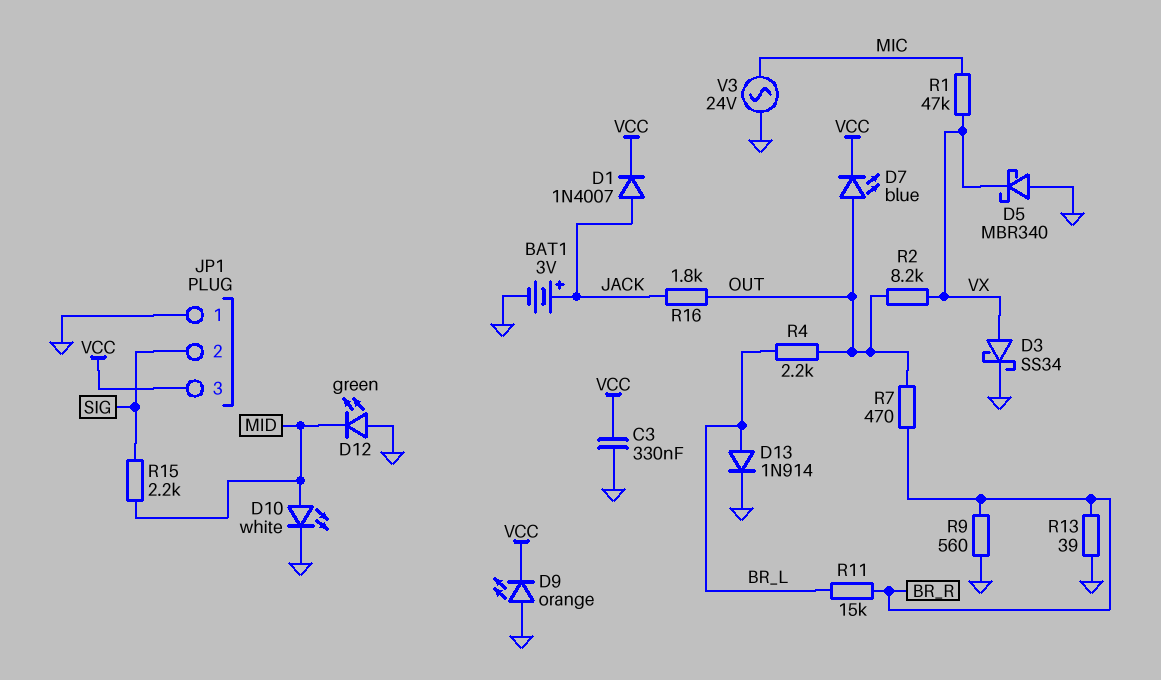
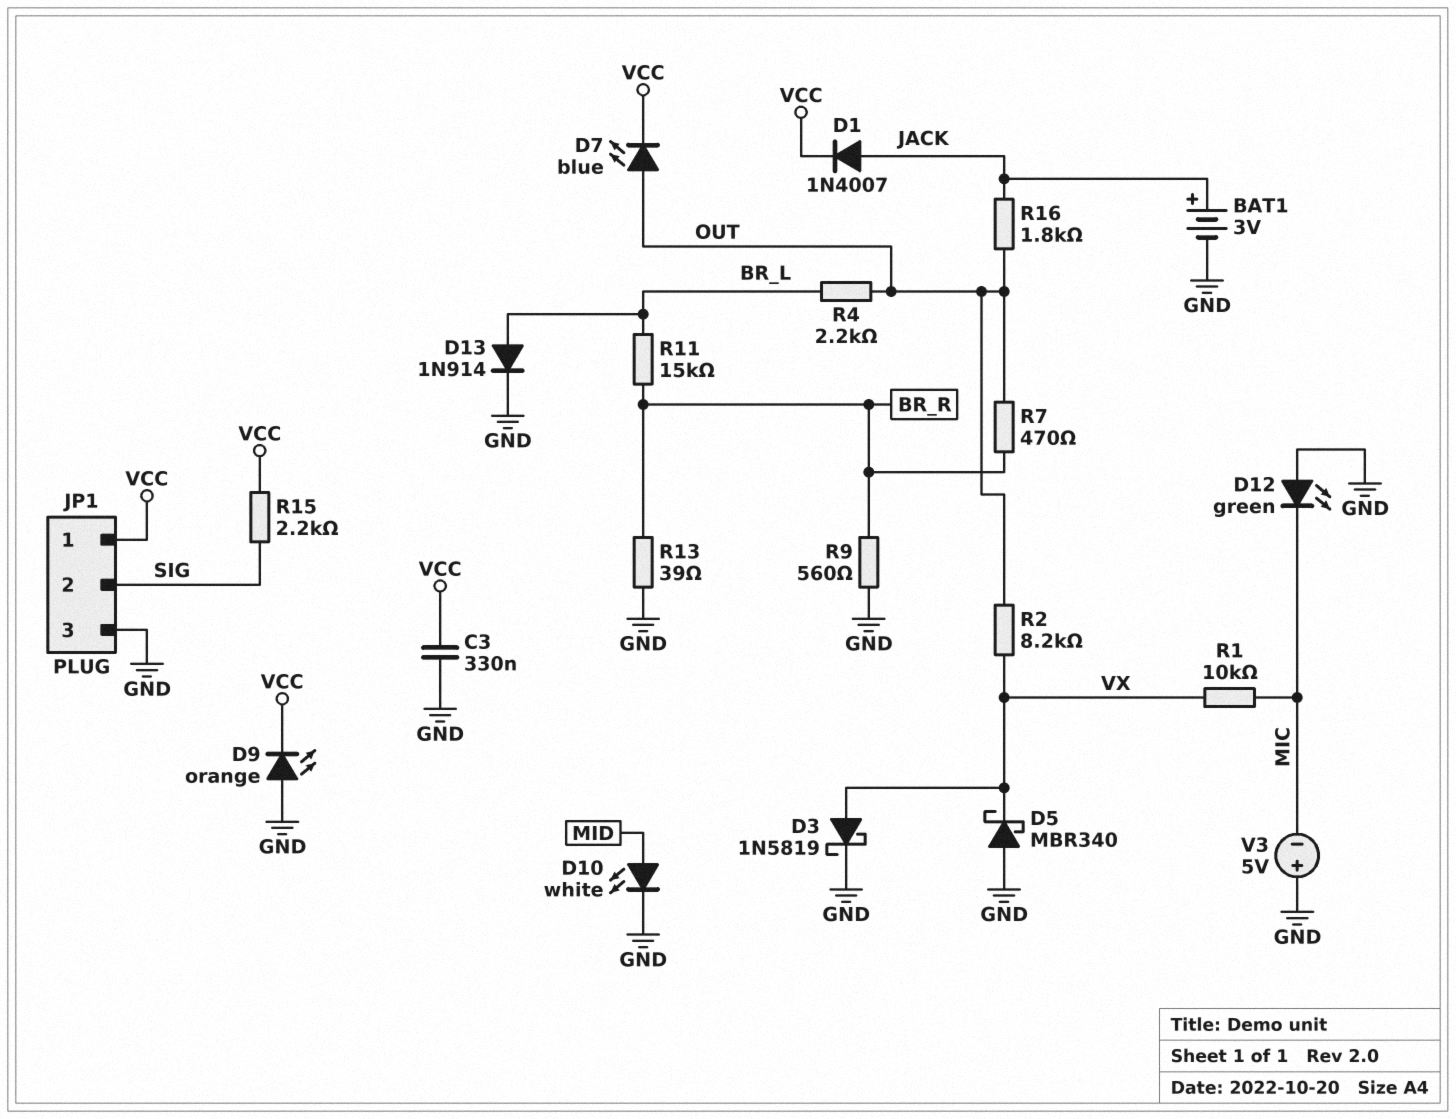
D3: schottky SS34 (A VX, K GND) -> schottky 1N5819 (A VX, K GND)
D12: LED green (A GND, K MID) -> LED green (A GND, K MIC)
JP1 pin 1: GND -> VCC
JP1 pin 3: VCC -> GND
R1: 47k (MIC, VX) -> 10k (MIC, VX)
R15: 2.2k (MID, SIG) -> 2.2k (SIG, VCC)
V3: AC 24V (GND, MIC) -> 5V (plus GND, minus MIC)

